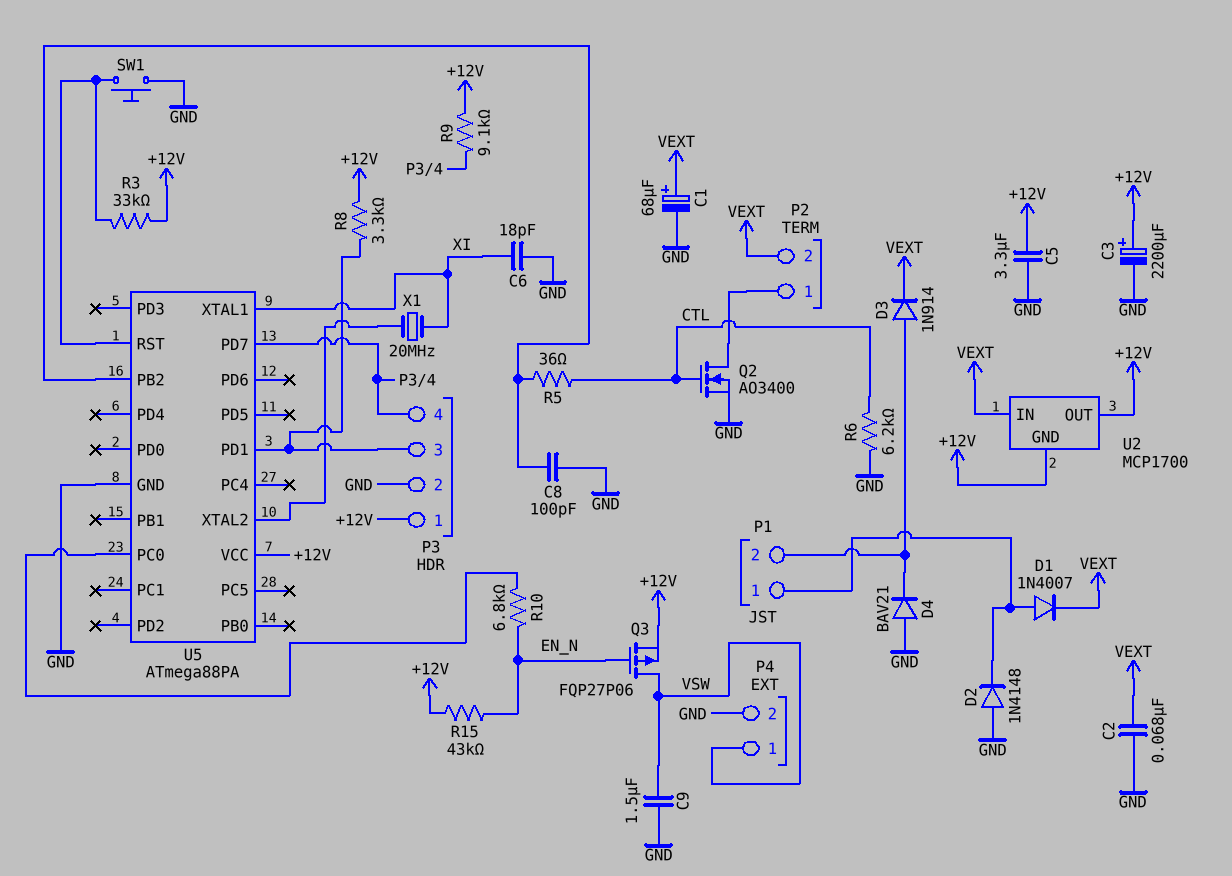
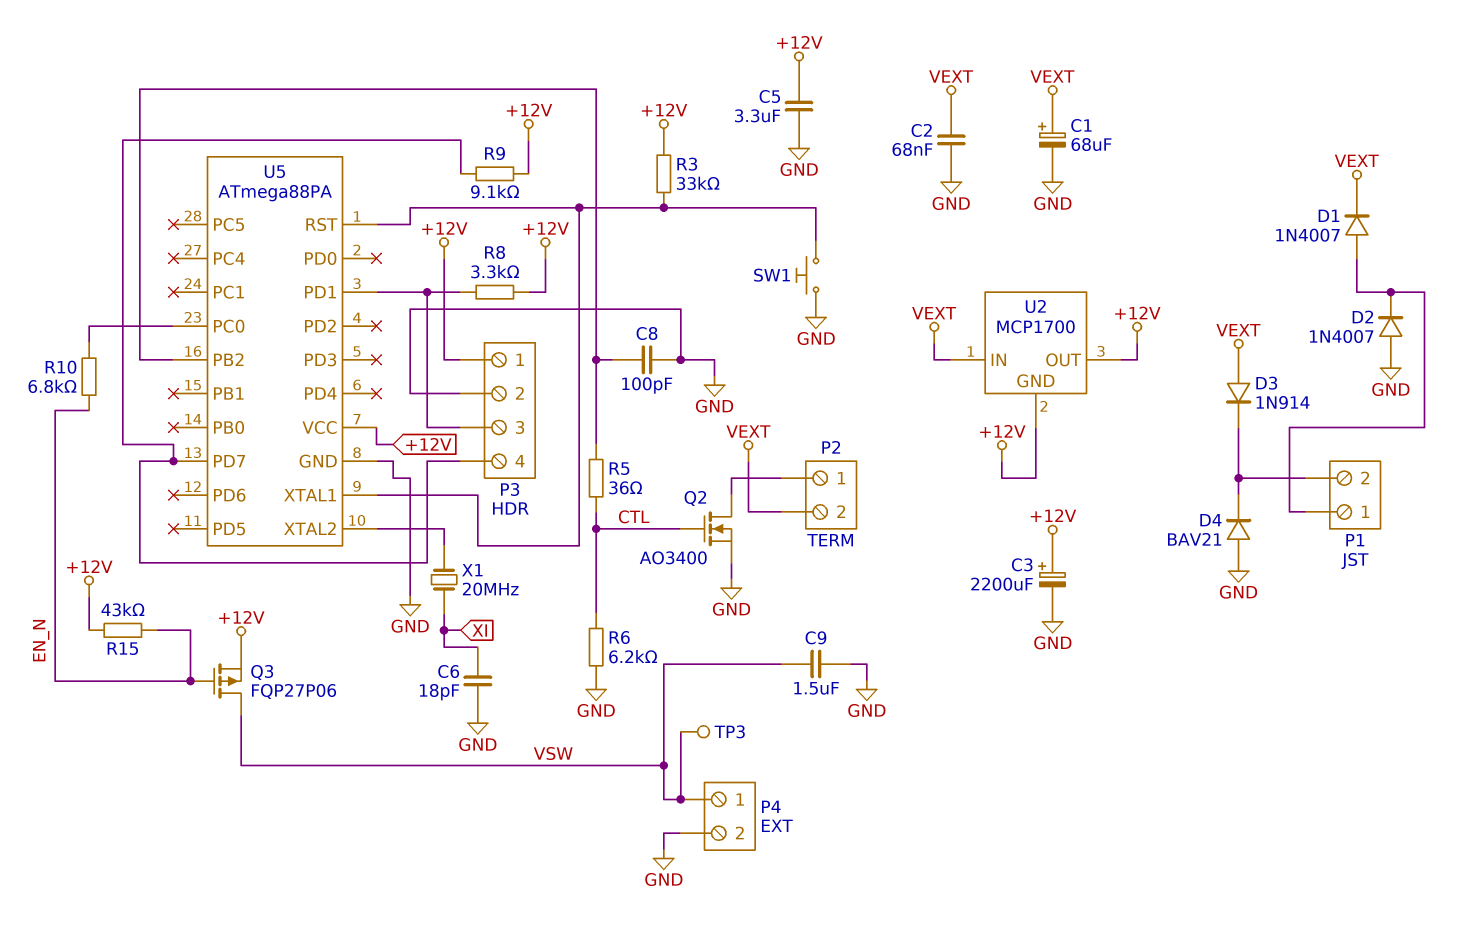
D2: diode 1N4148 (A GND, K P1/1) -> diode 1N4007 (A GND, K P1/1)
D3: diode 1N914 (A P1/2, K VEXT) -> diode 1N914 (A VEXT, K P1/2)
TP3: none -> test point (VSW)
U5 pin XTAL1: XI -> U5/RST

